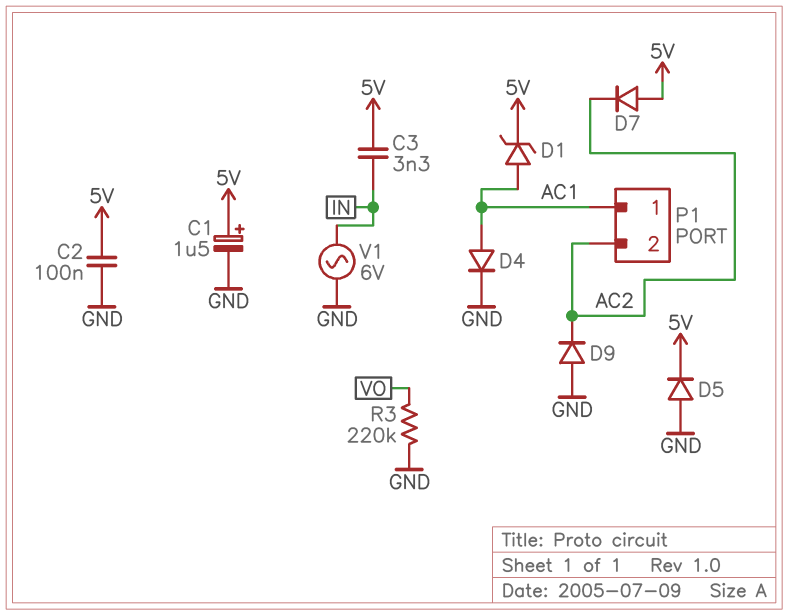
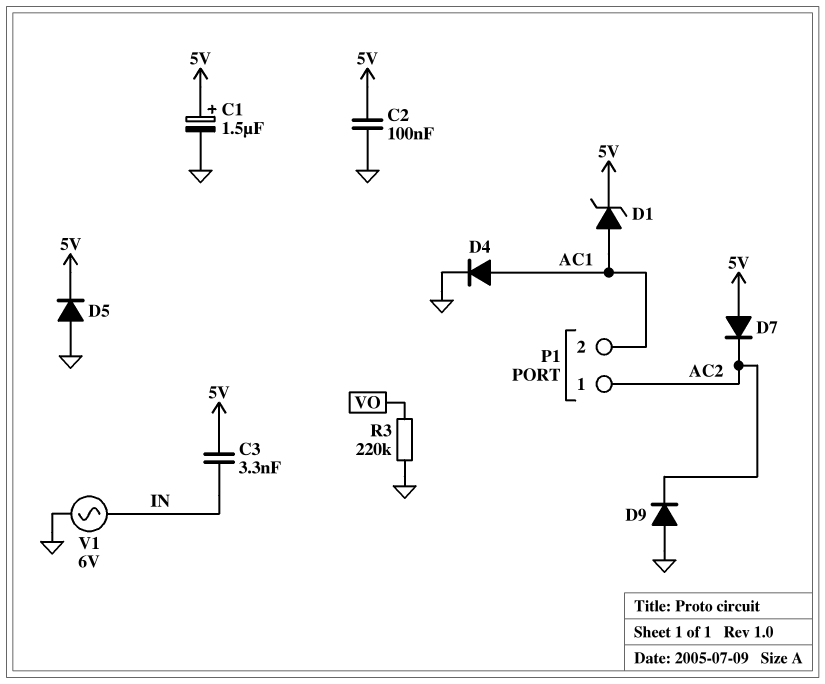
P1 pin 1: AC1 -> AC2
P1 pin 2: AC2 -> AC1

